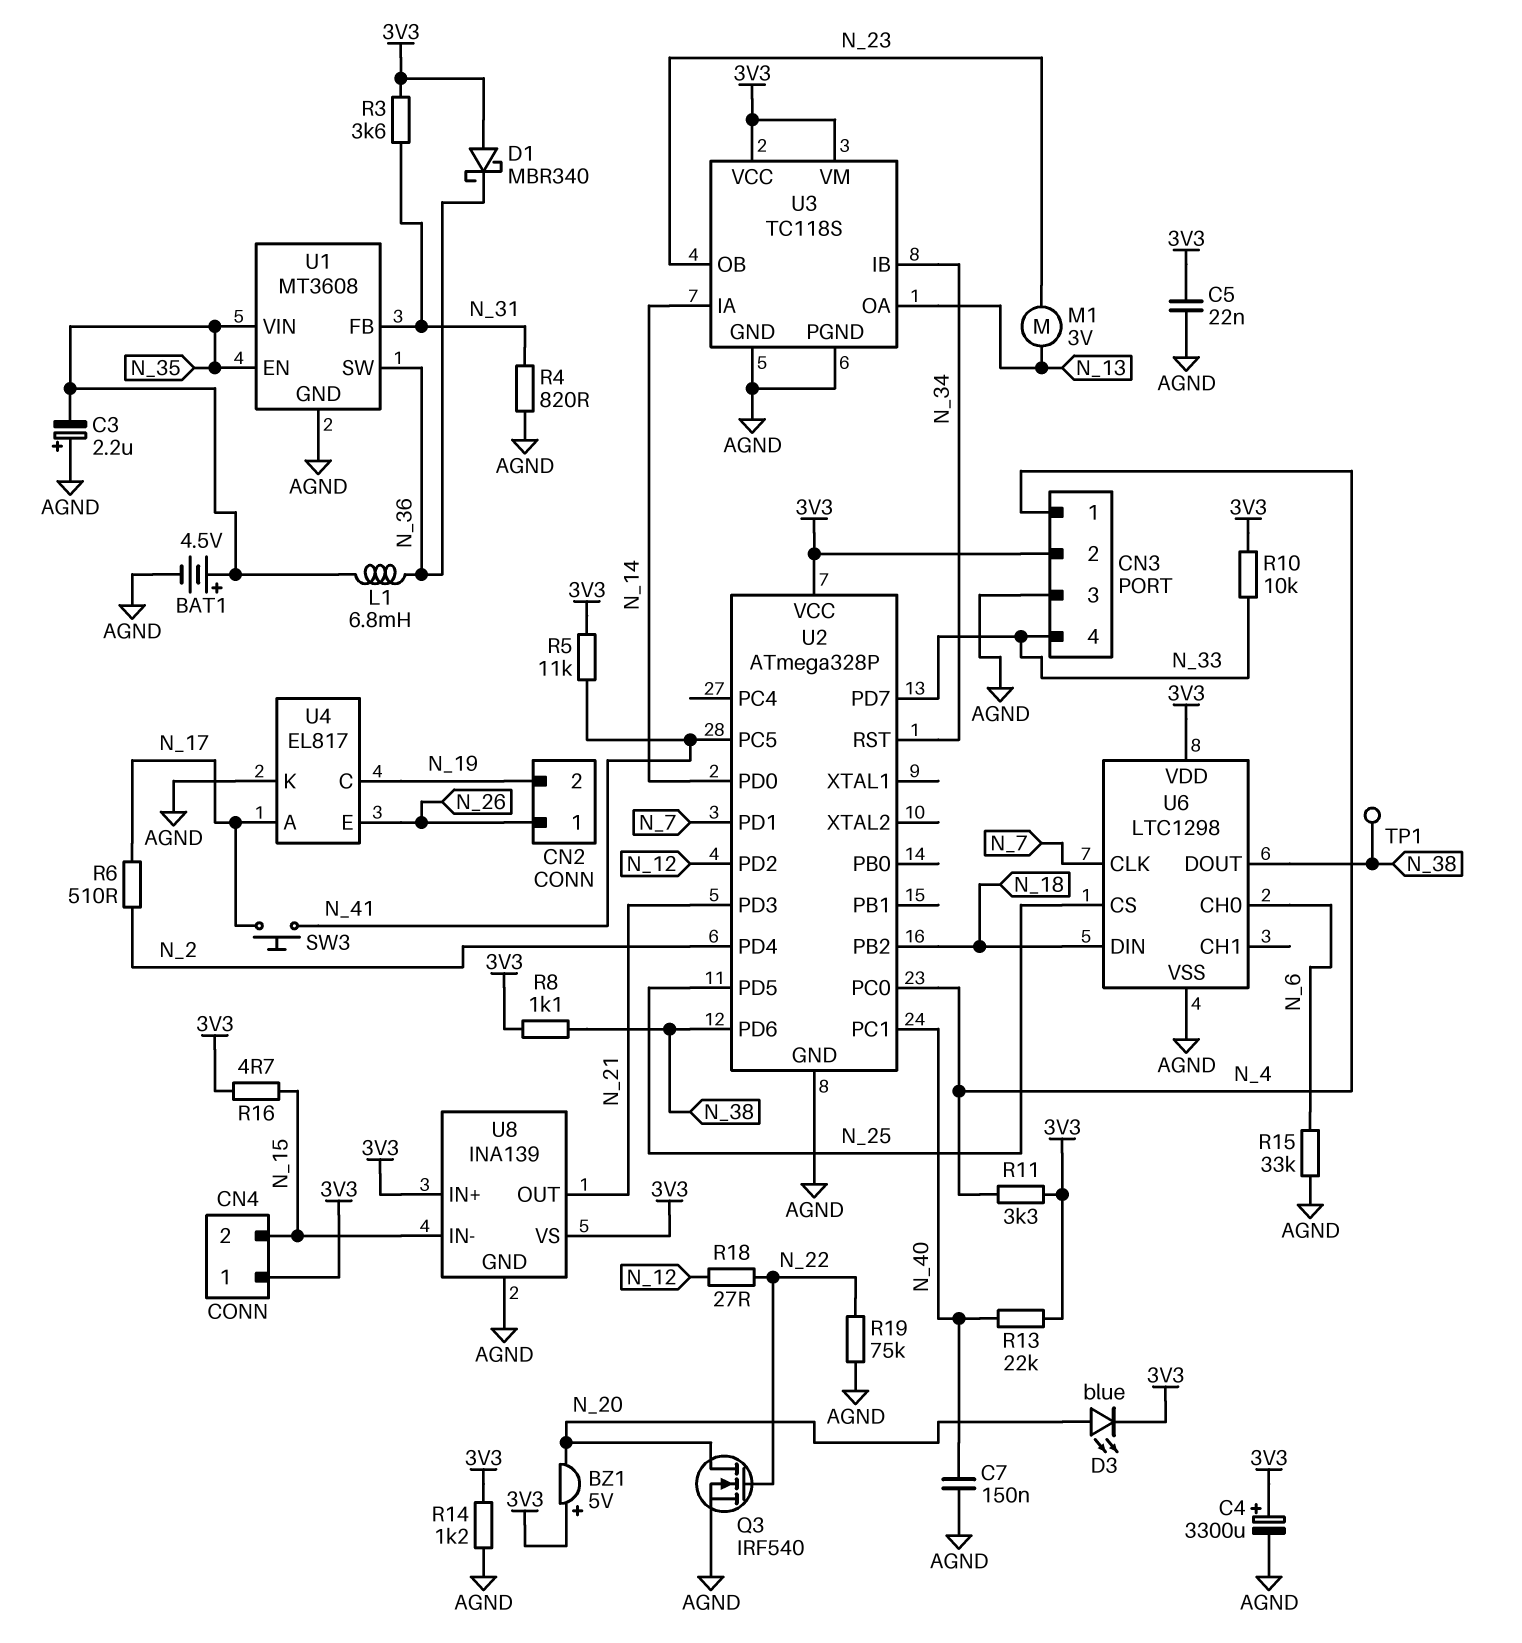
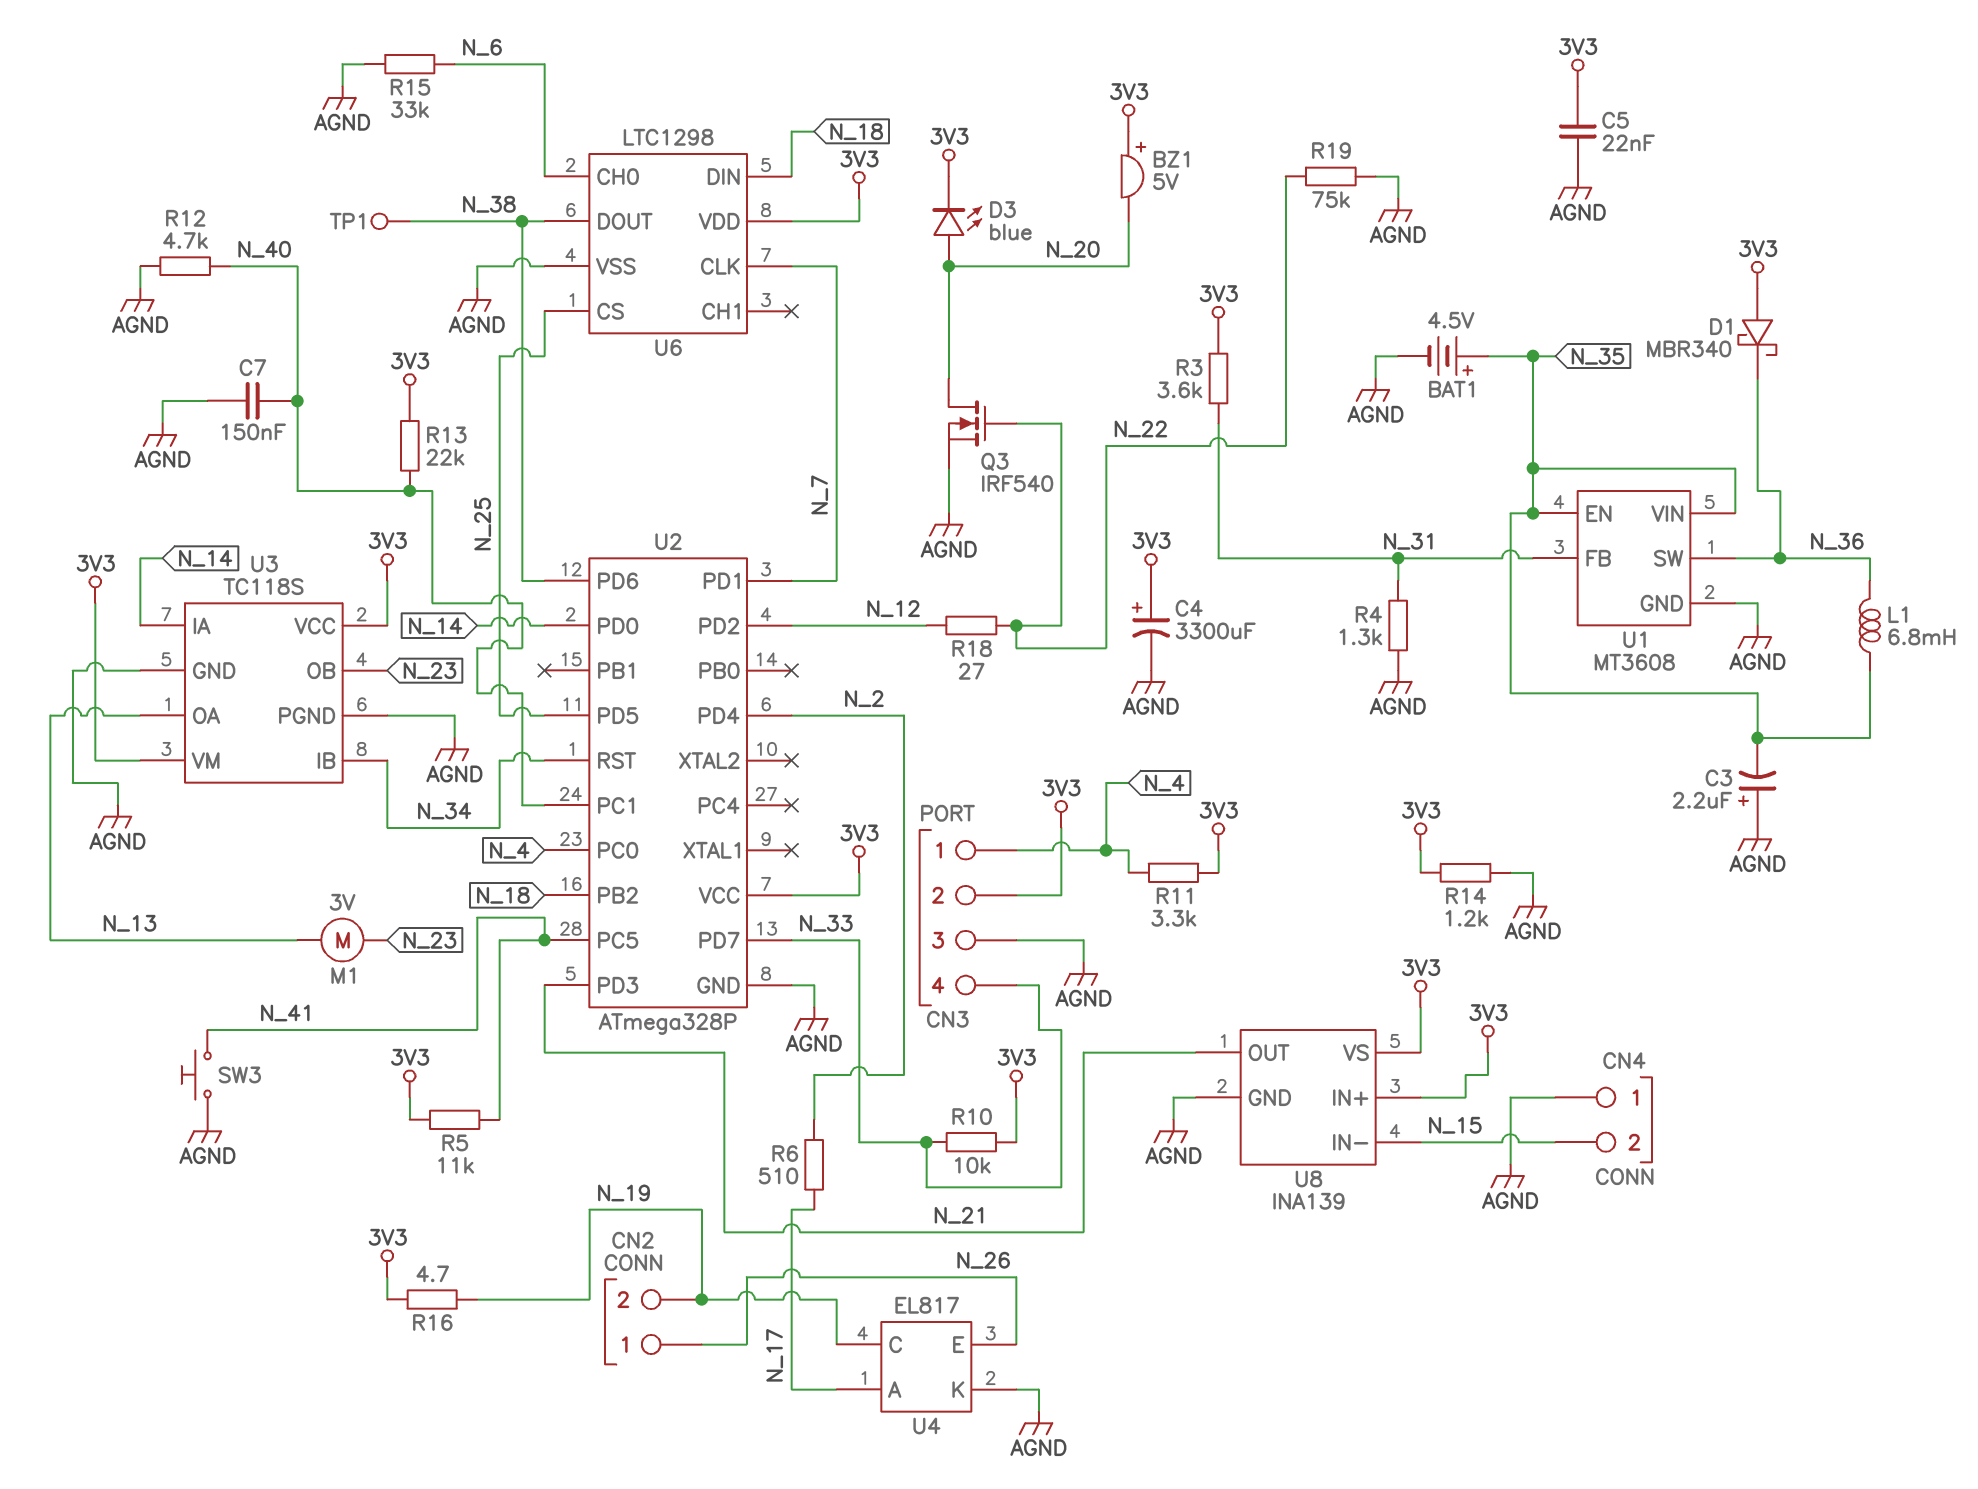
CN4 pin 1: 3V3 -> AGND
R4: 820 (AGND, N_31) -> 1.3k (AGND, N_31)
R8: 1.1k (3V3, N_38) -> none
R12: none -> 4.7k (AGND, N_40)
R16: 4.7 (3V3, N_15) -> 4.7 (3V3, N_19)
SW3: button (N_17, N_41) -> button (AGND, N_41)

